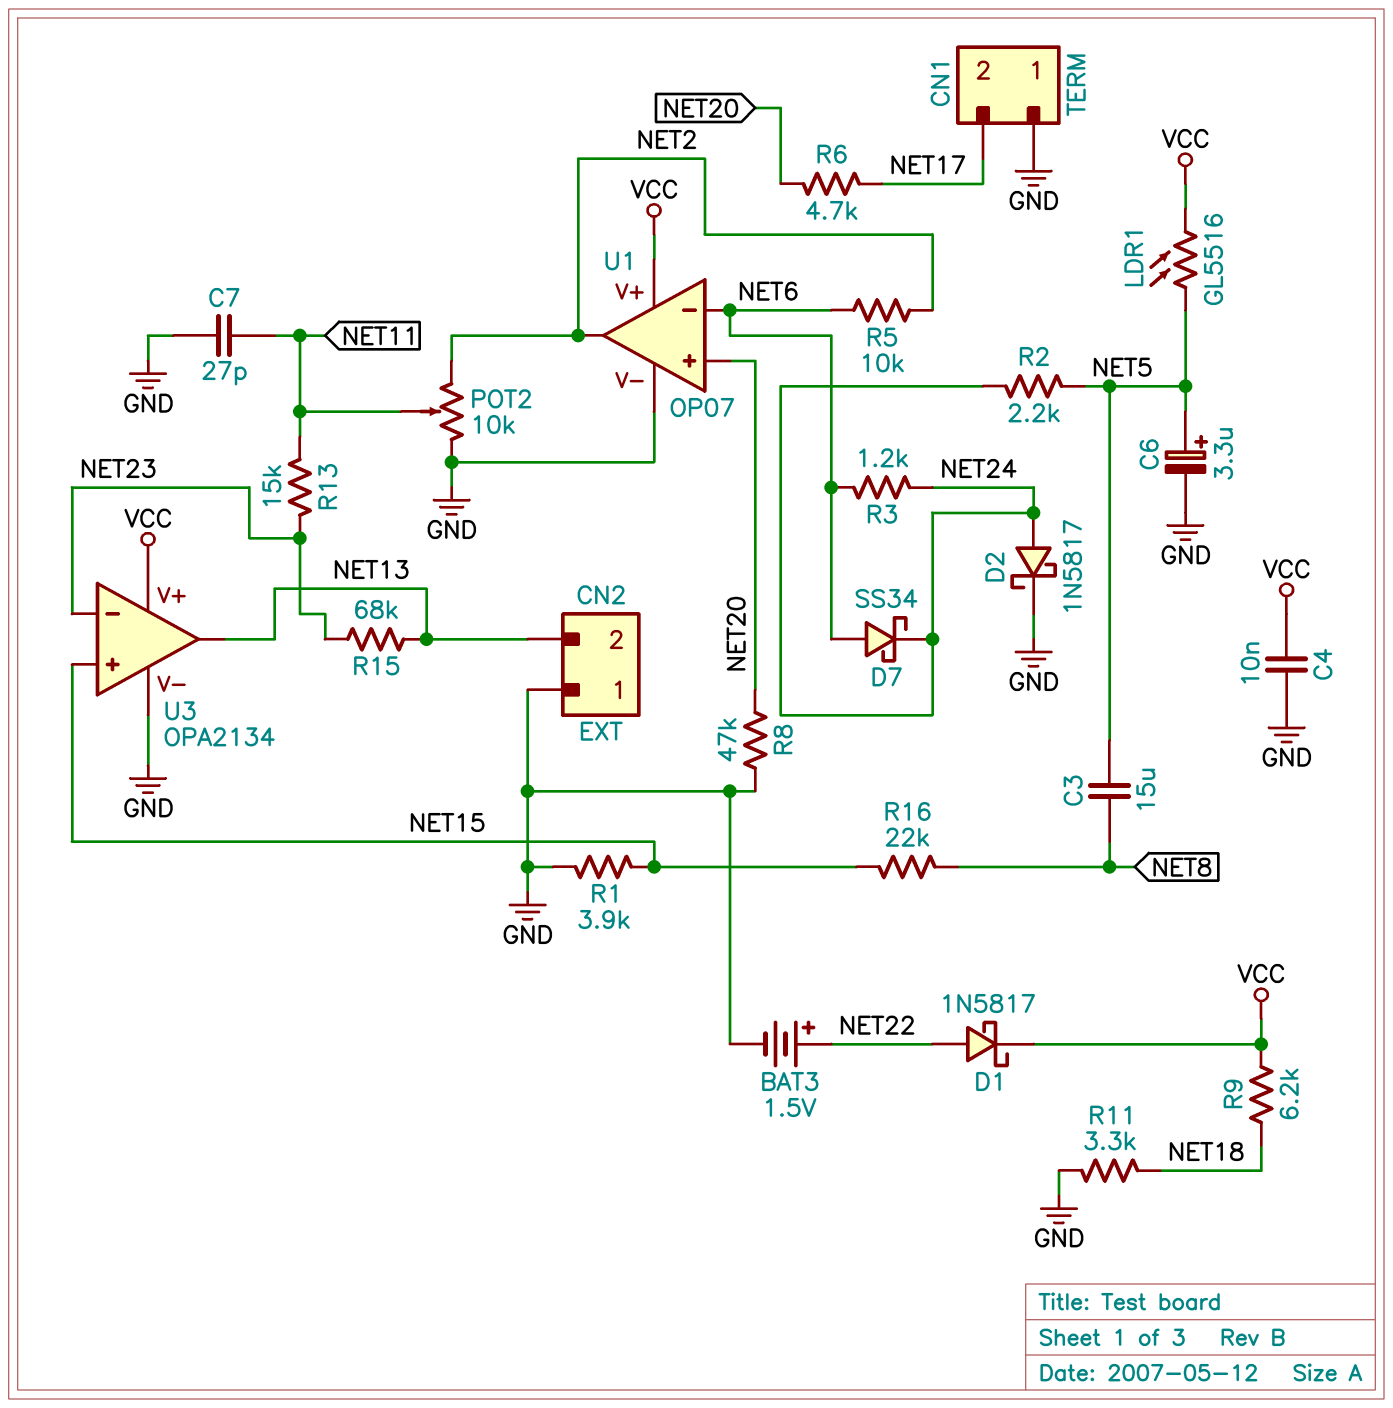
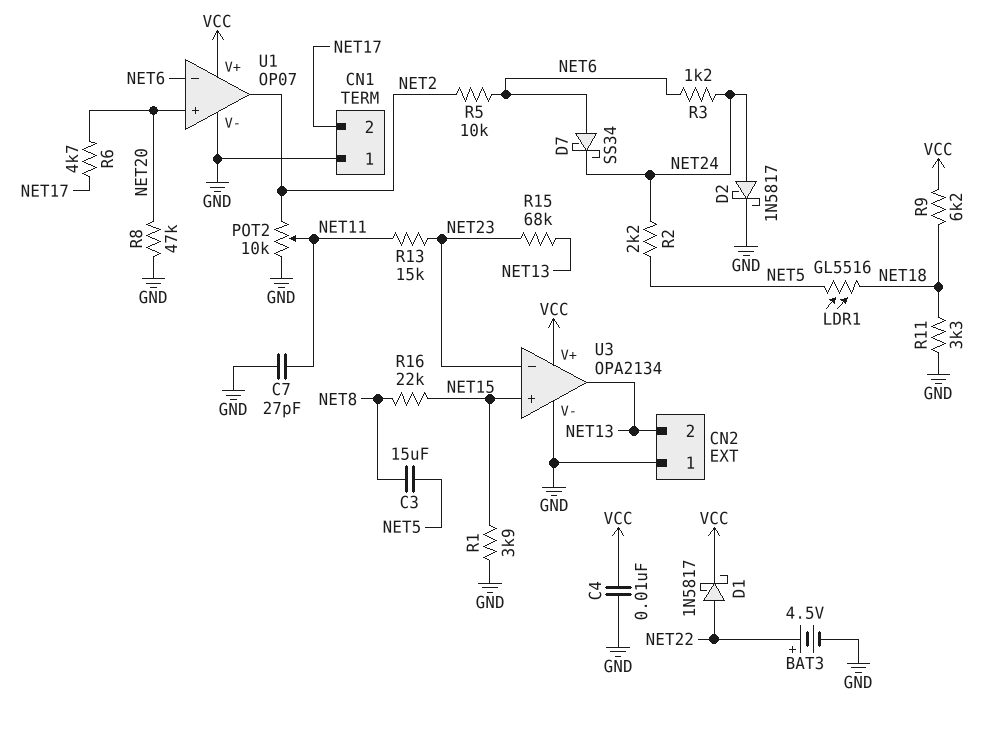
BAT3: 1.5V (plus NET22, minus GND) -> 4.5V (plus NET22, minus GND)
C6: 3.3uF (plus NET5, minus GND) -> none
LDR1: GL5516 (NET5, VCC) -> GL5516 (NET5, NET18)

